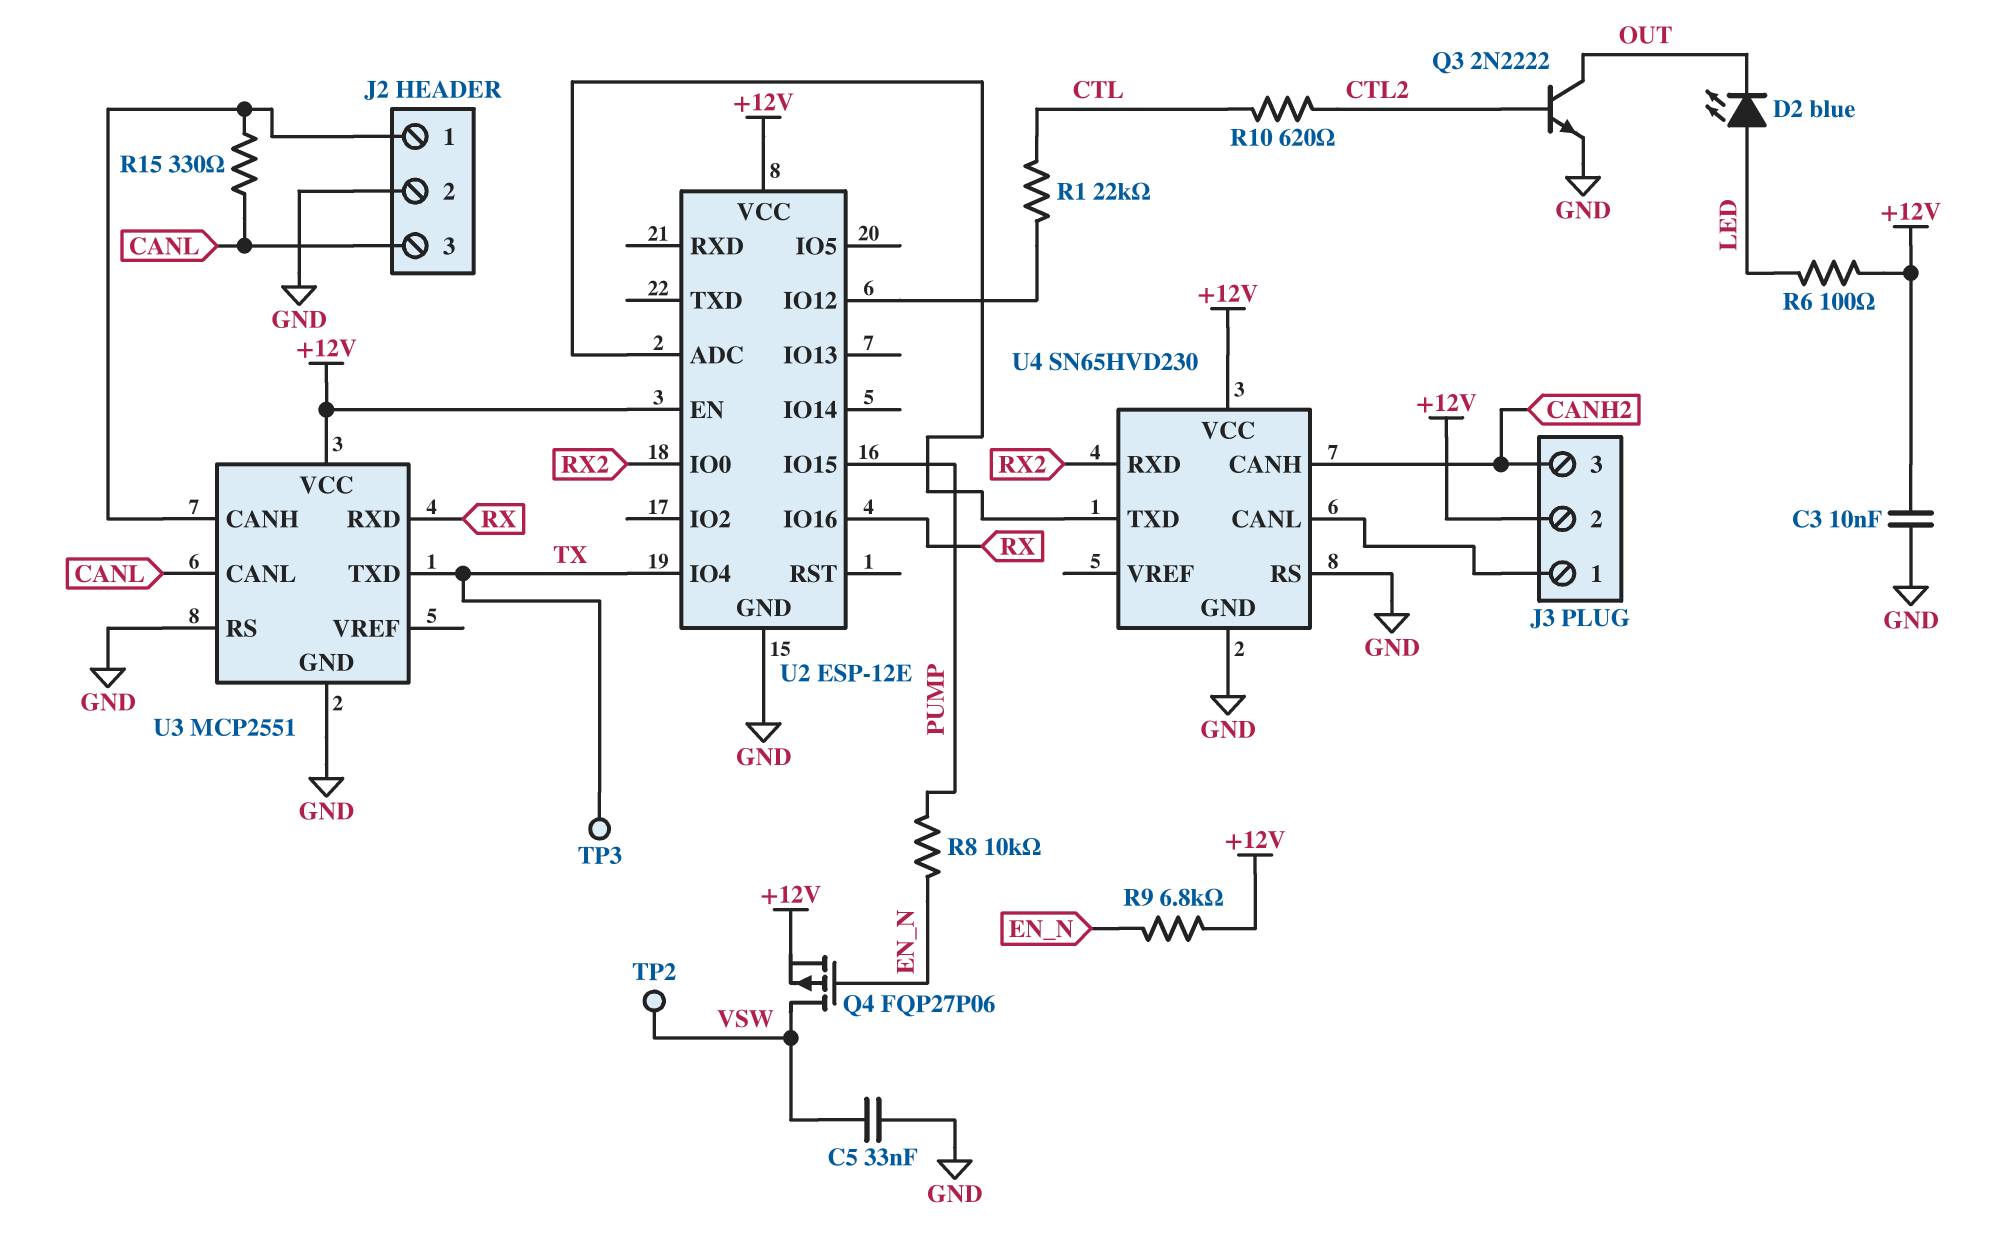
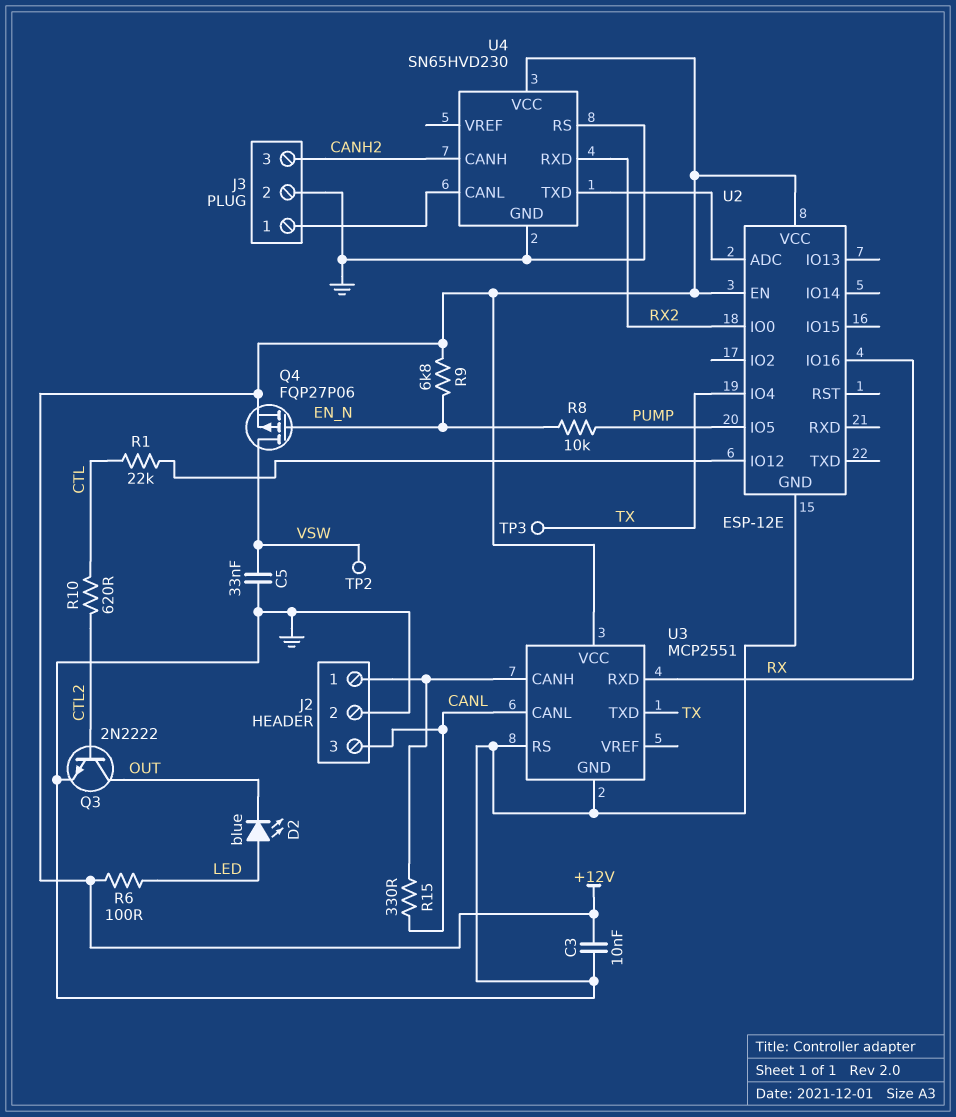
J3 pin 2: +12V -> GND
U2 pin IO5: none -> PUMP
U2 pin IO15: PUMP -> none

